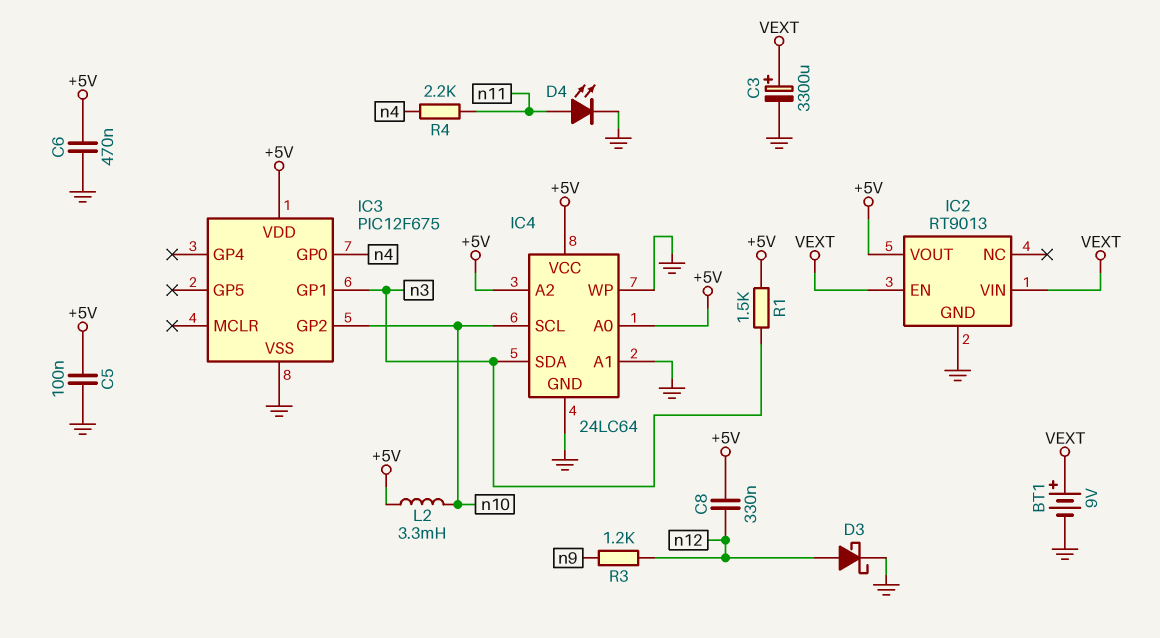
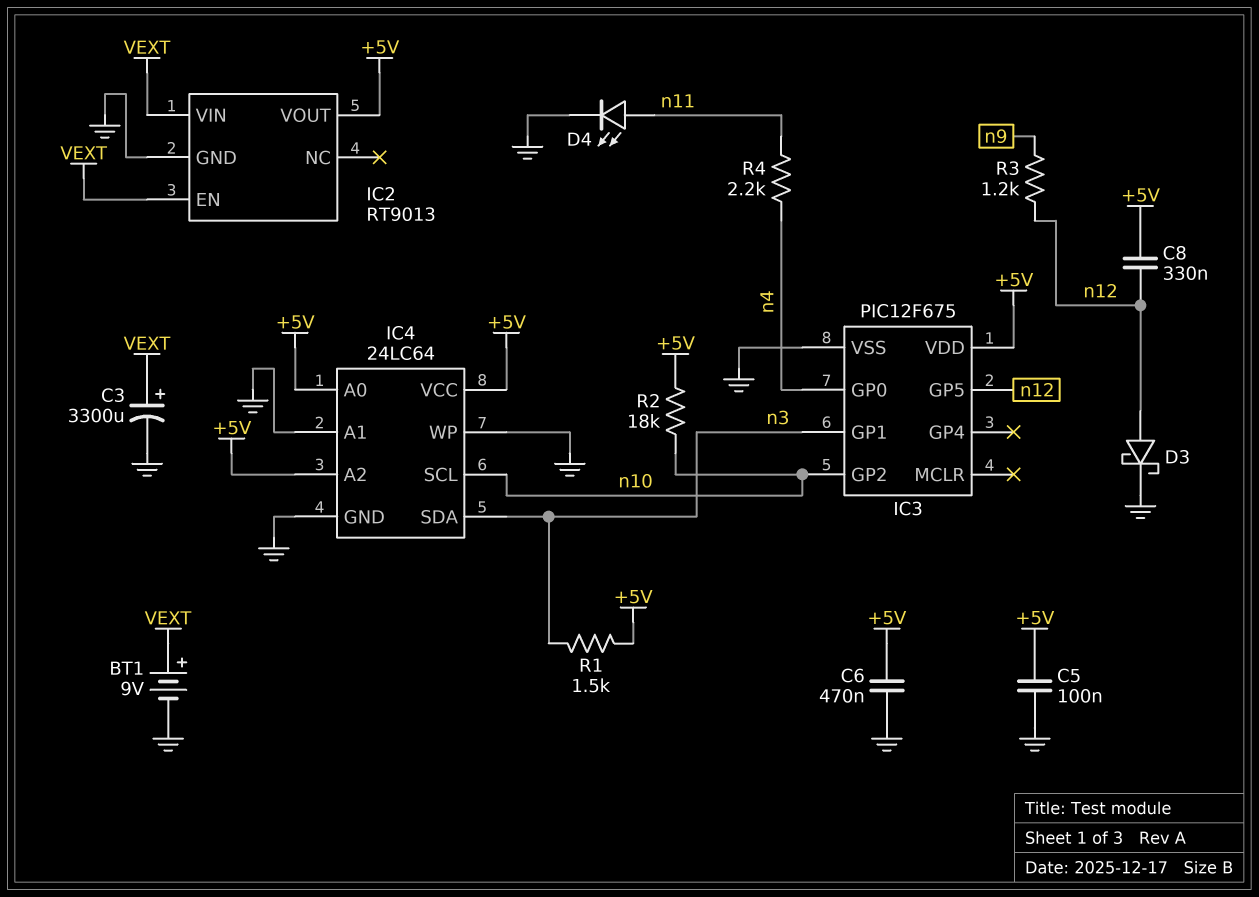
IC3 pin GP5: none -> n12
L2: 3.3mH (+5V, n10) -> none
R2: none -> 18k (+5V, n10)

